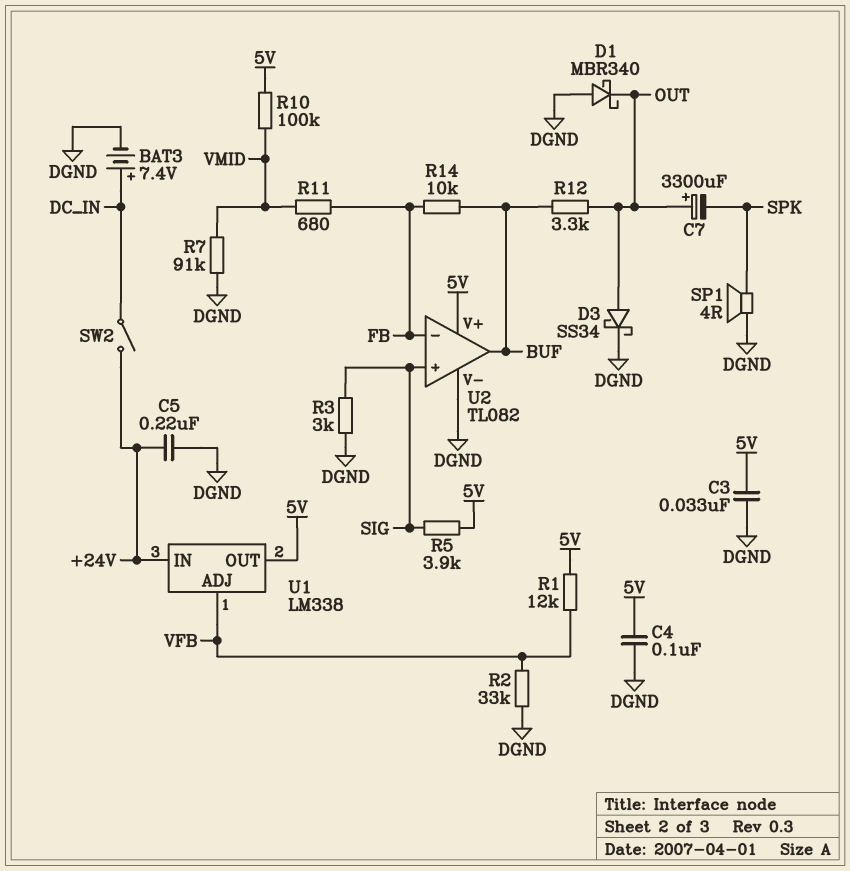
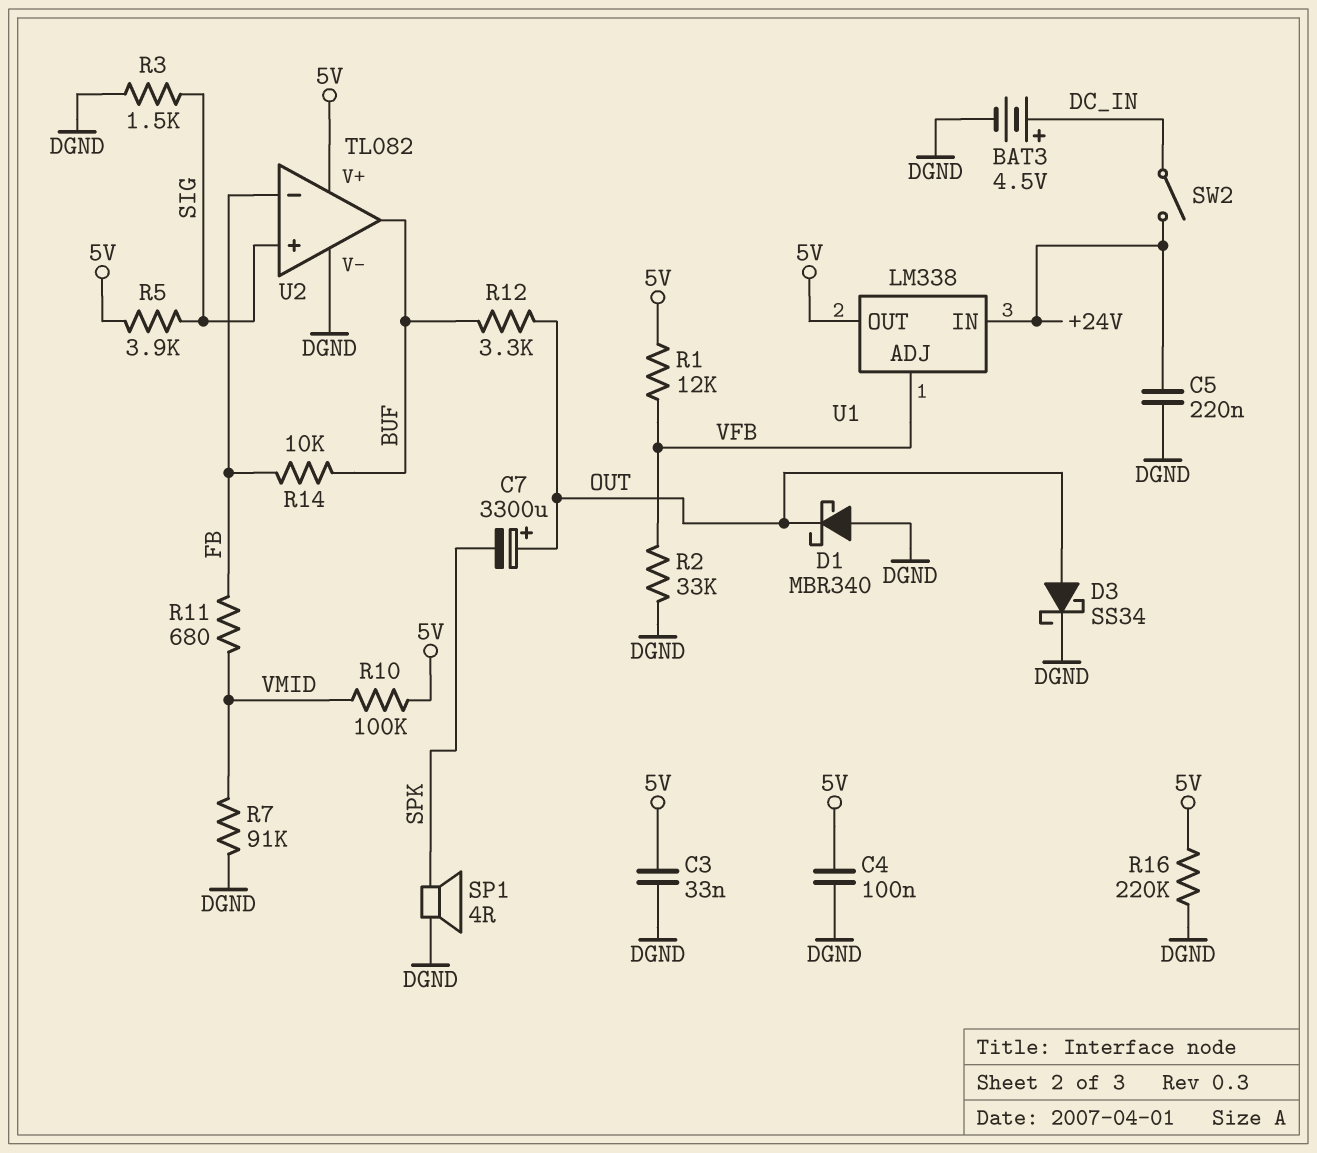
BAT3: 7.4V (plus DC_IN, minus DGND) -> 4.5V (plus DC_IN, minus DGND)
R3: 3k (DGND, SIG) -> 1.5k (DGND, SIG)
R16: none -> 220k (5V, DGND)

